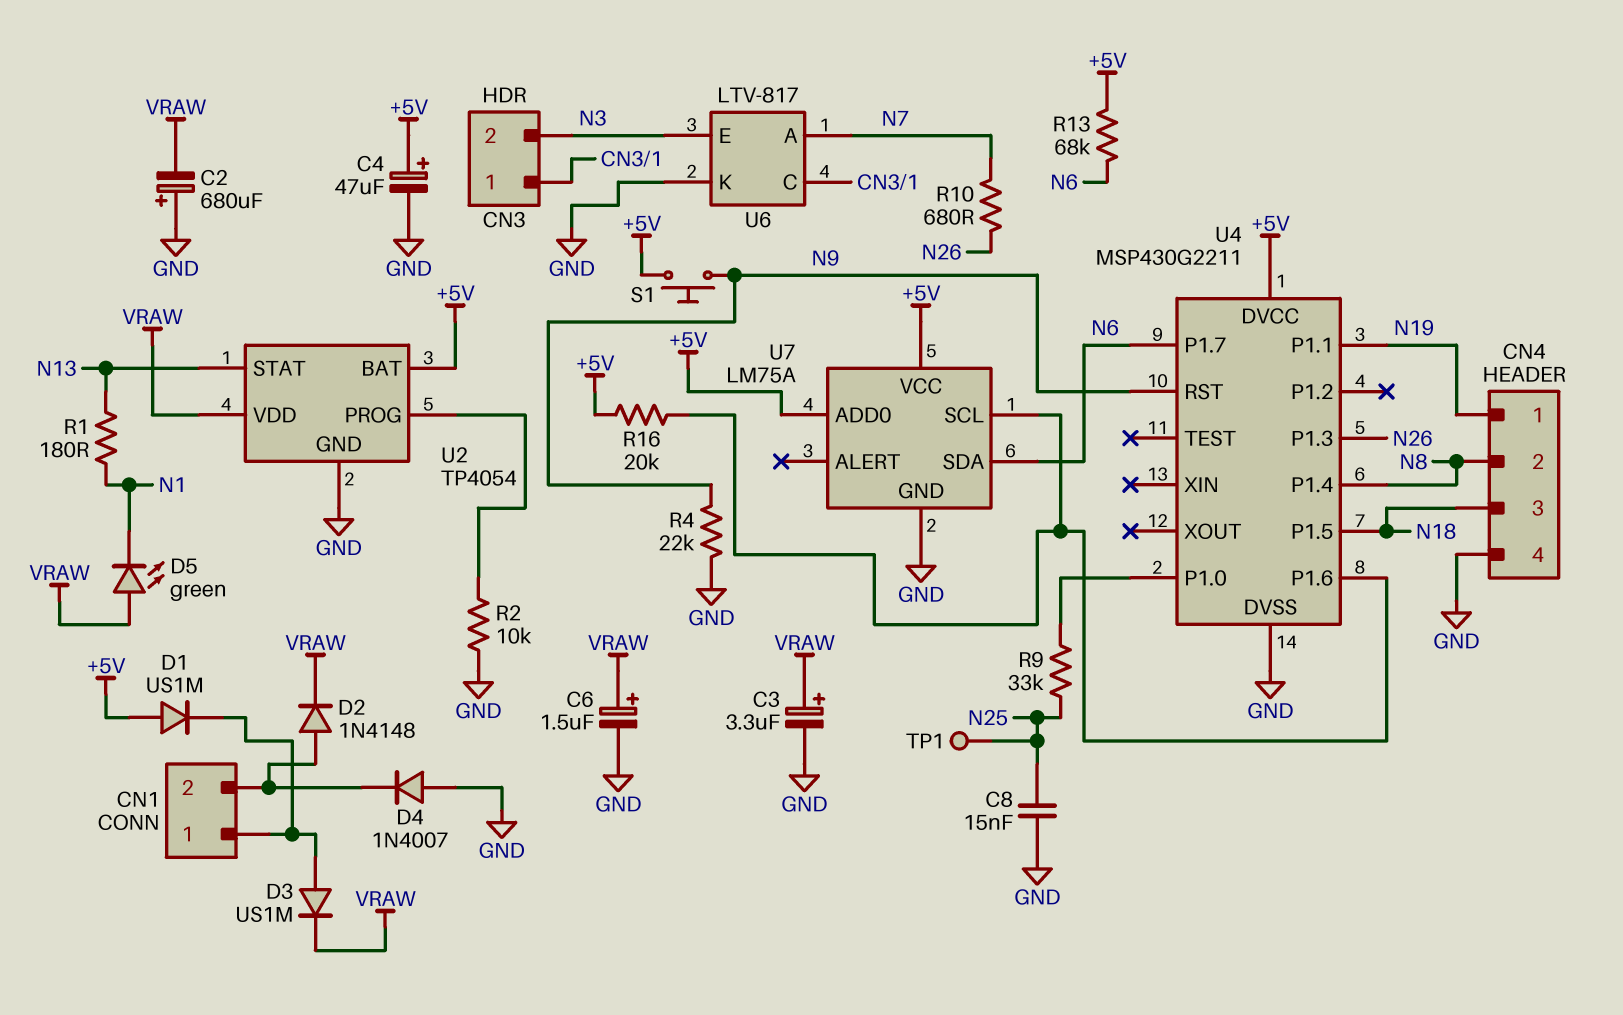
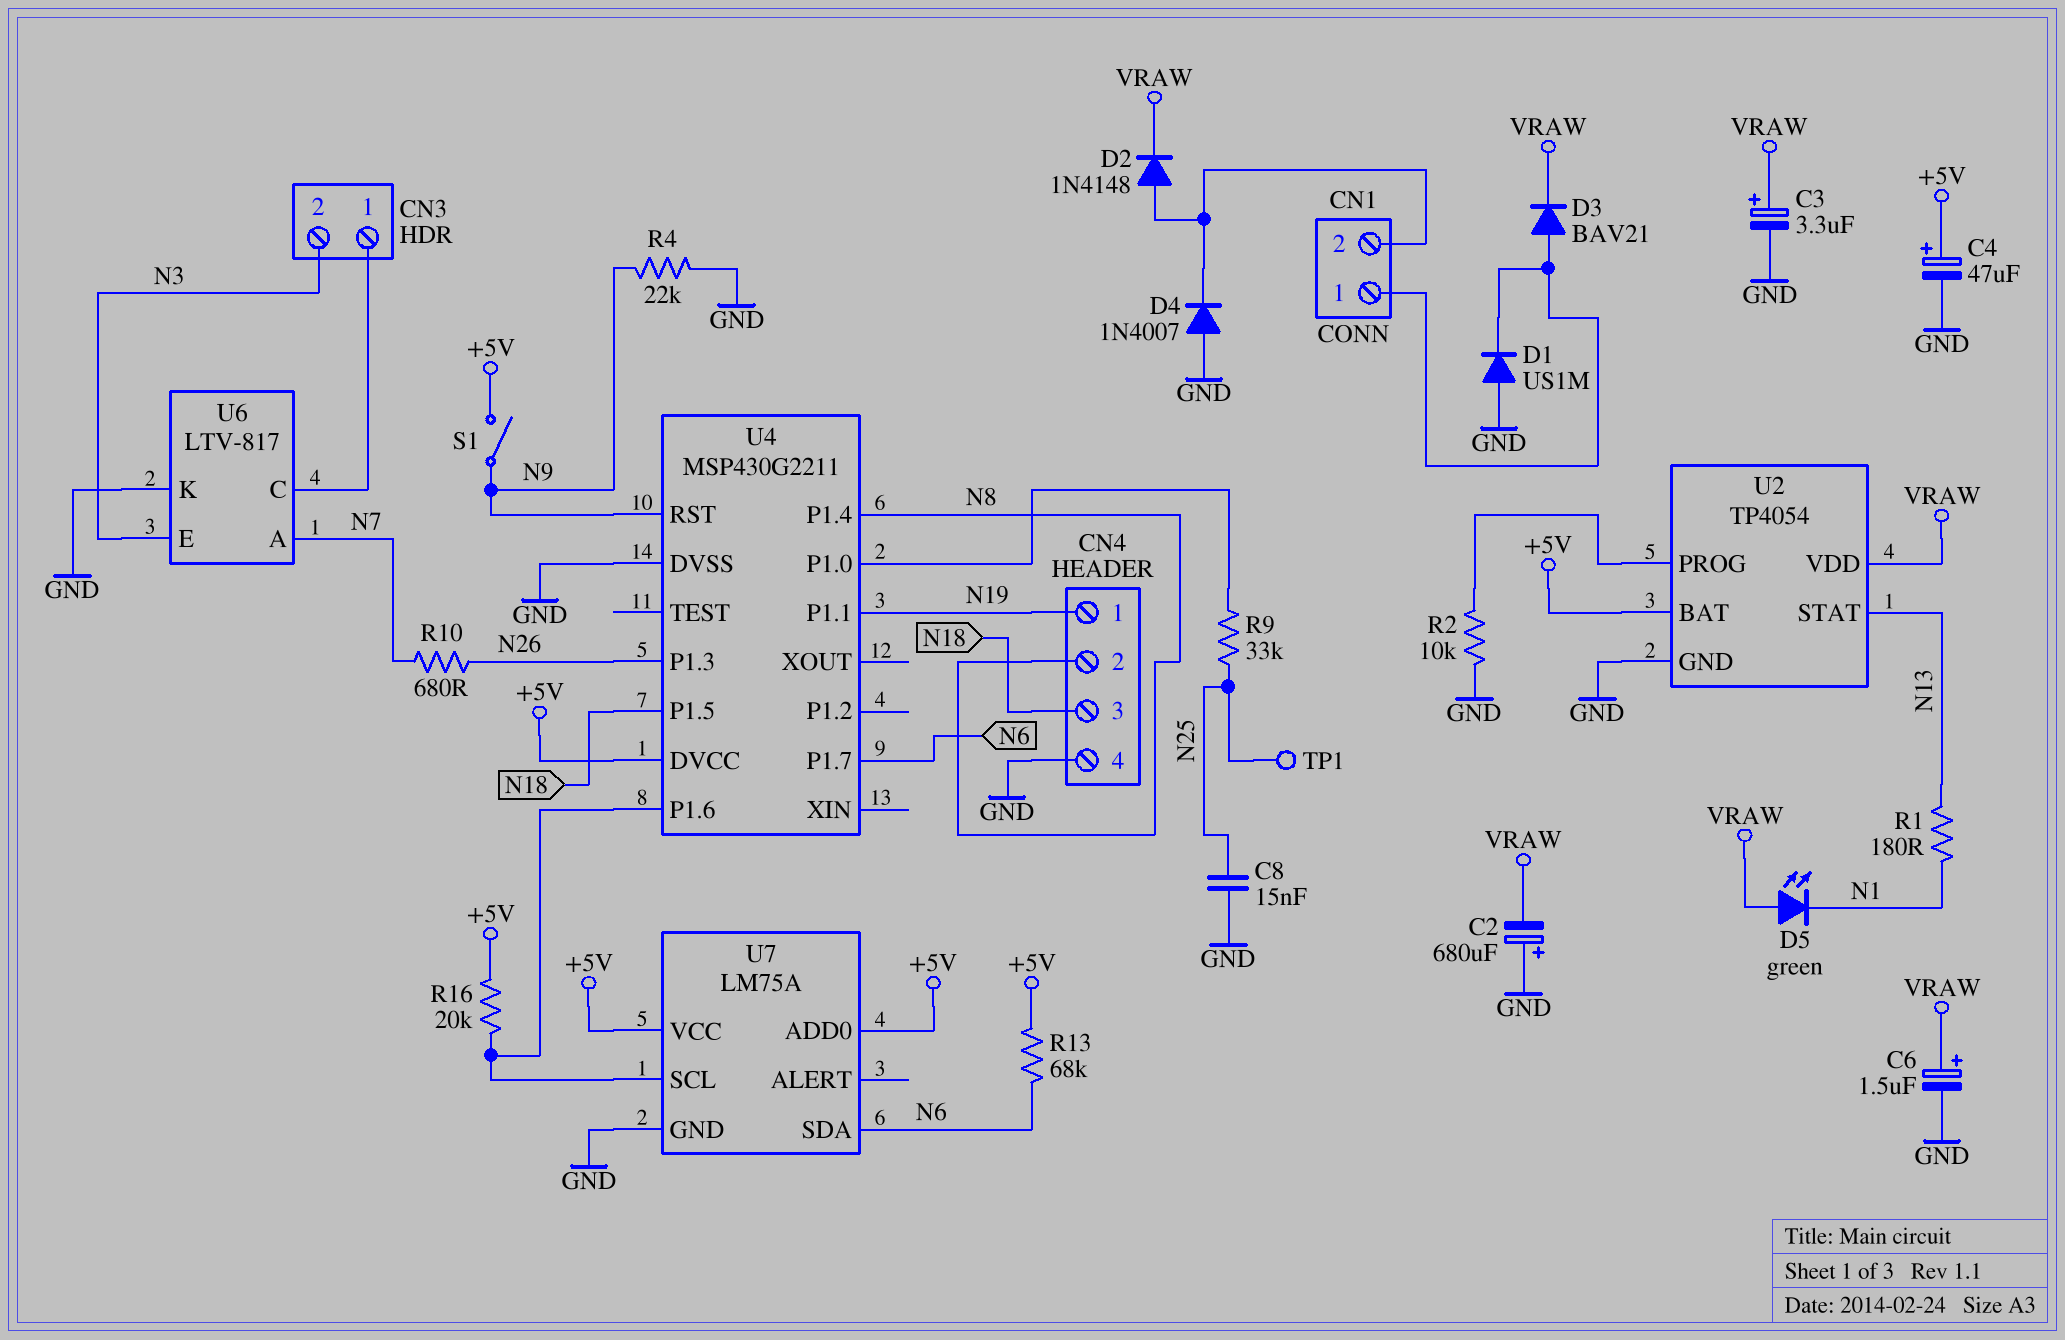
D1: diode US1M (A +5V, K CN1/1) -> diode US1M (A GND, K CN1/1)
D3: diode US1M (A CN1/1, K VRAW) -> diode BAV21 (A CN1/1, K VRAW)
S1: button (+5V, N9) -> switch (+5V, N9)

